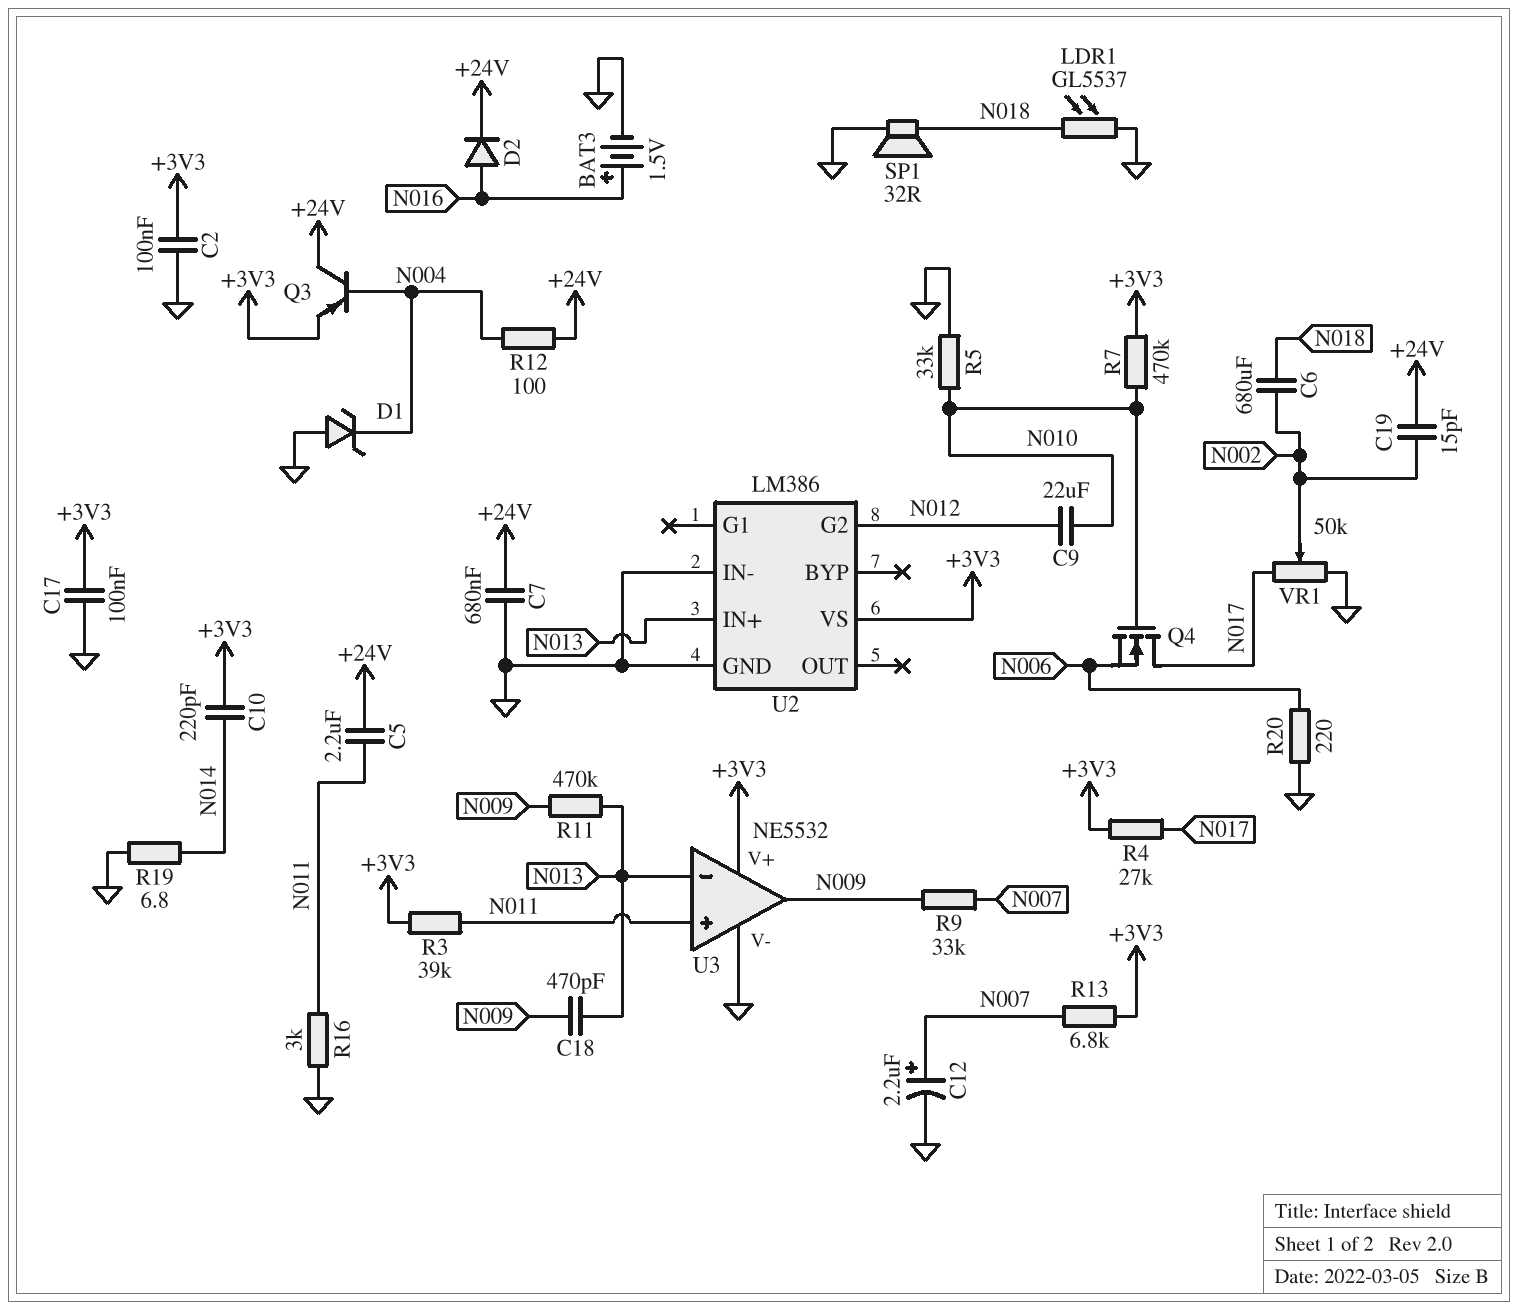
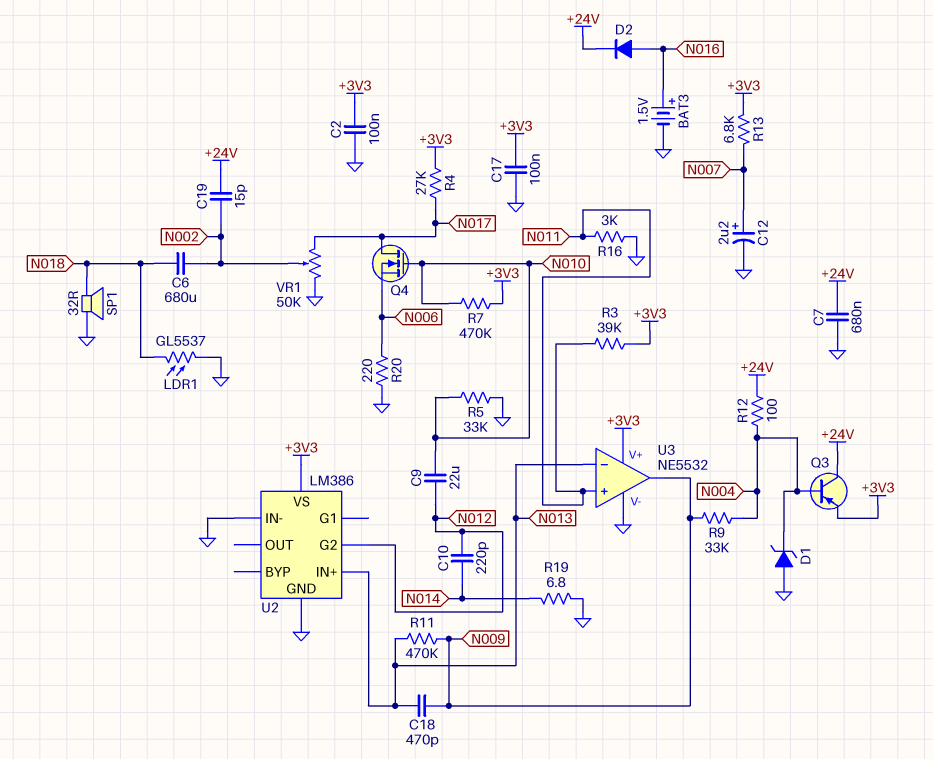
C5: 2.2uF (+24V, N011) -> none
C10: 220pF (+3V3, N014) -> 220pF (N012, N014)
R9: 33k (N007, N009) -> 33k (N004, N009)

